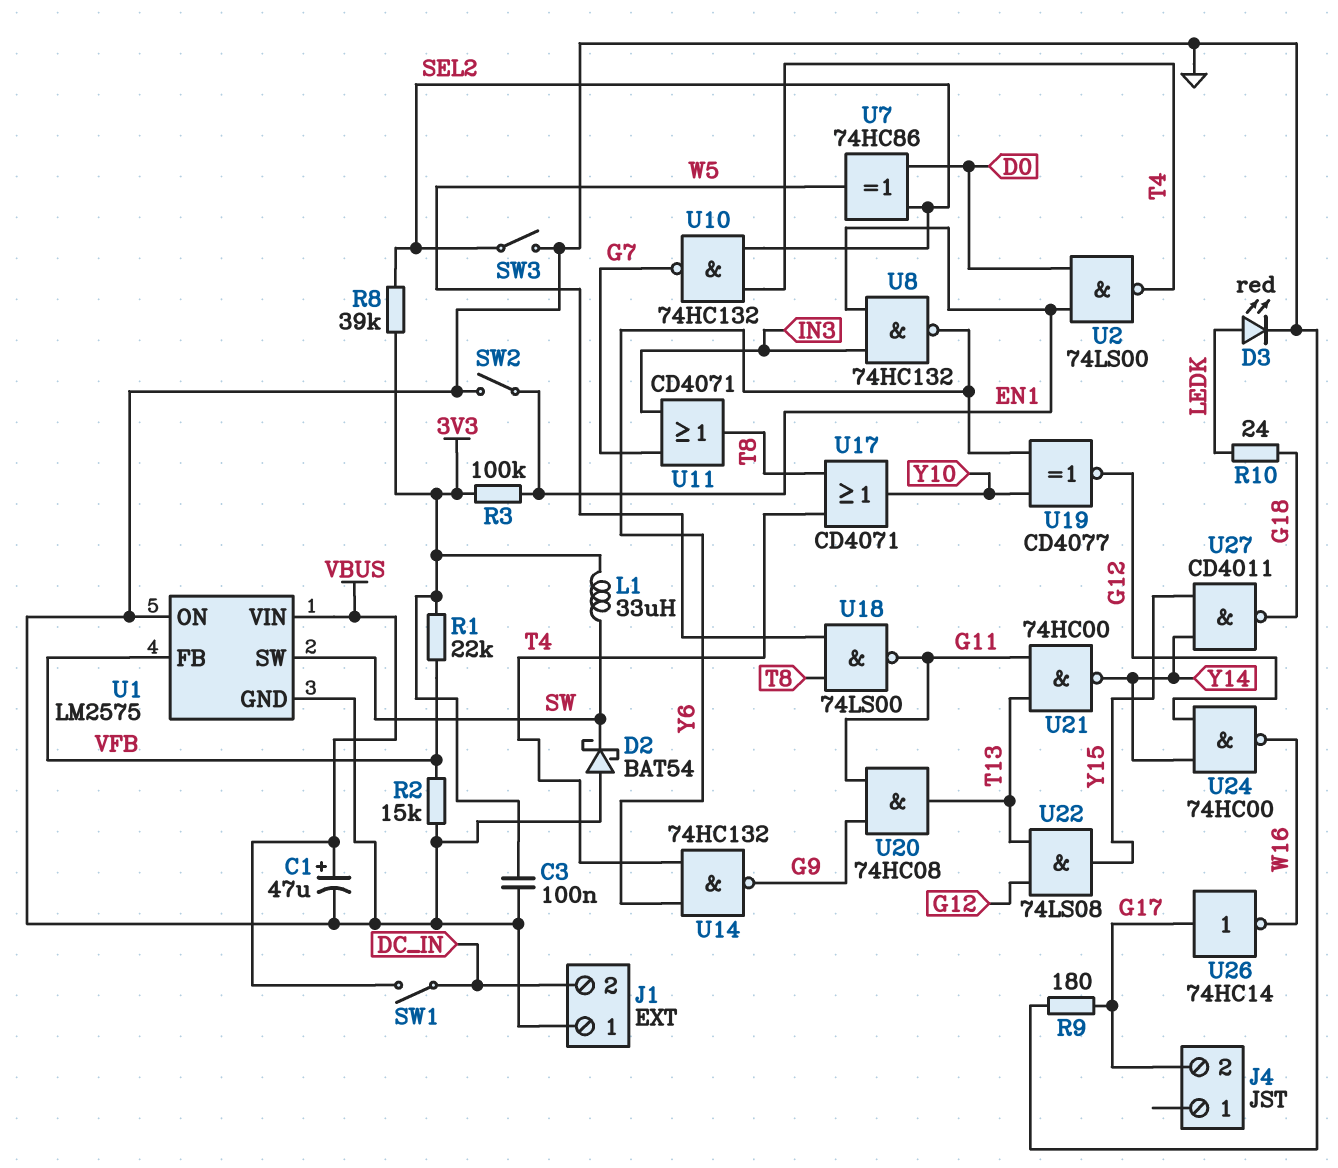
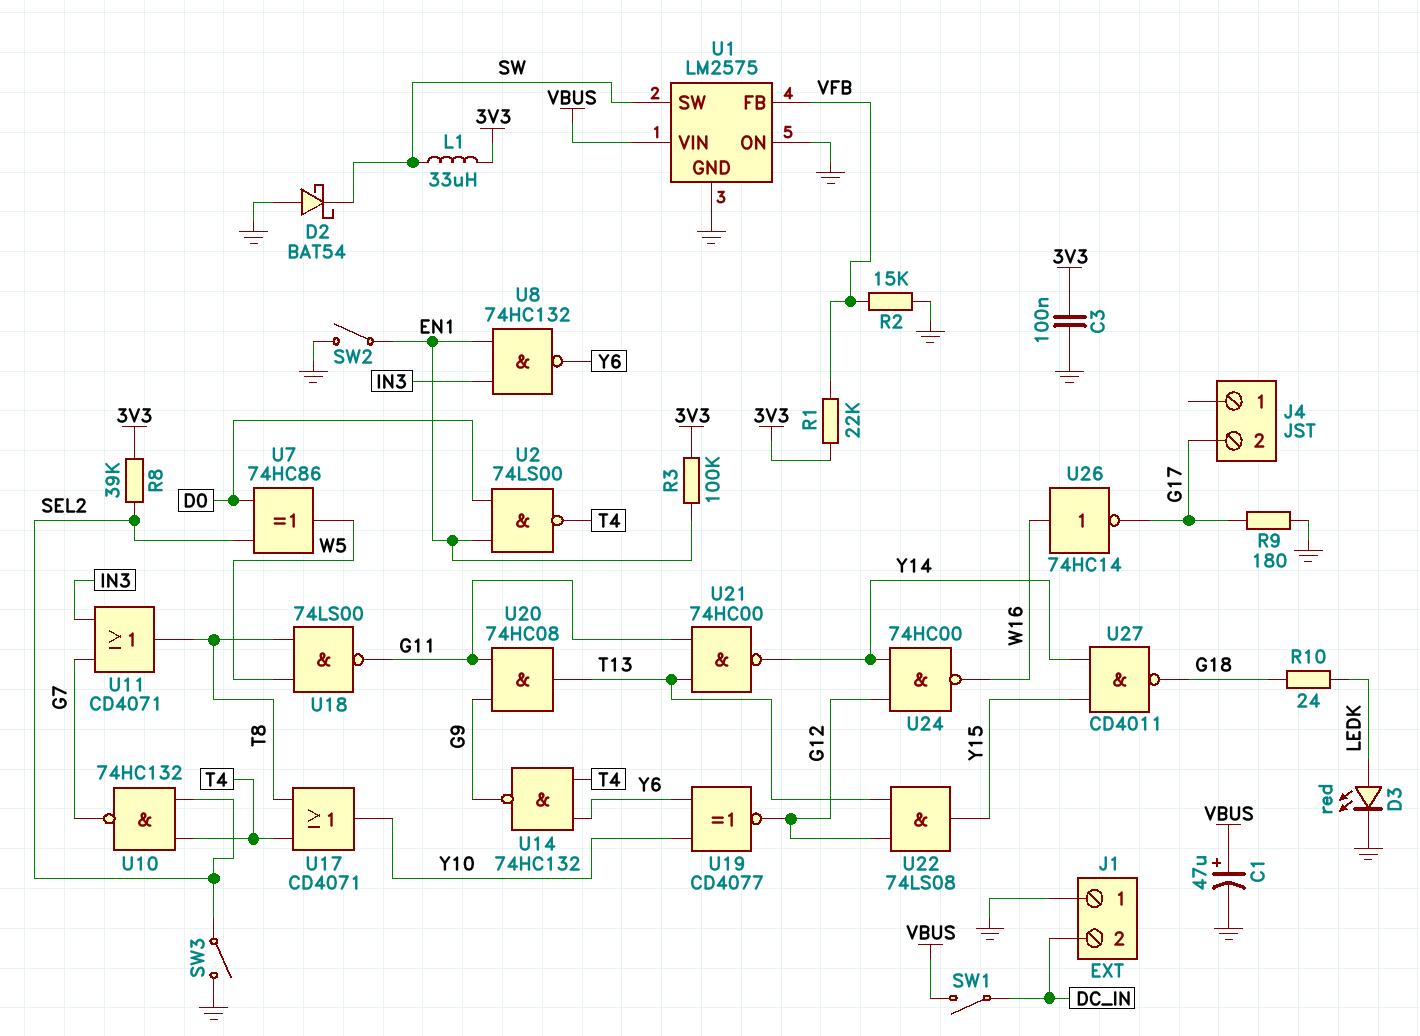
U26: NOT 74HC14 (in G17, out W16) -> NOT 74HC14 (in W16, out G17)

